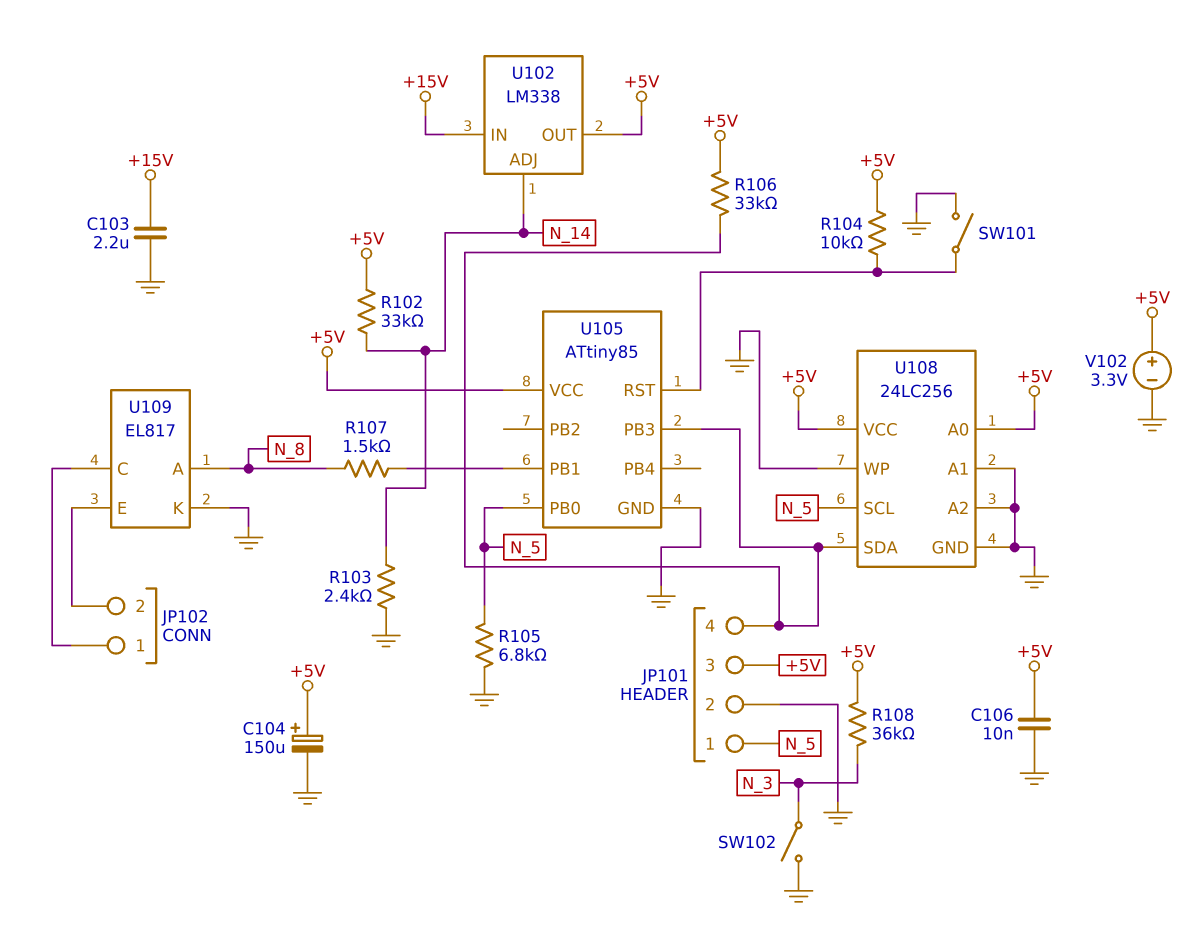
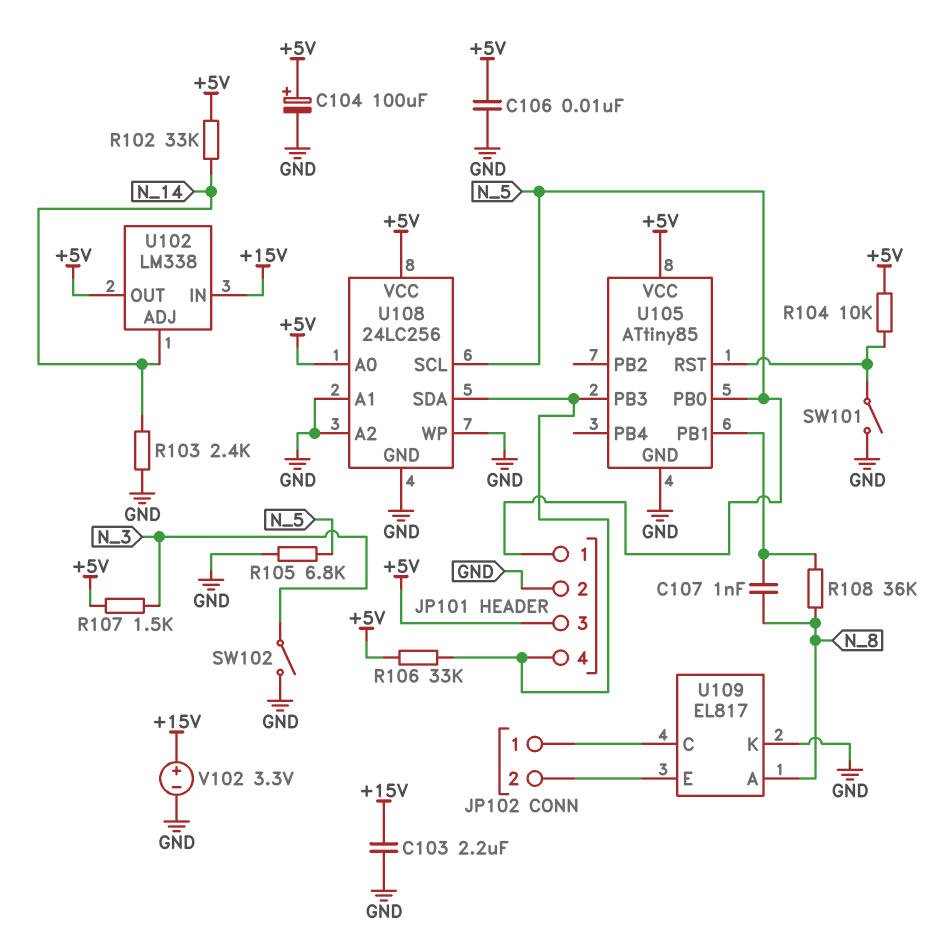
C104: 150uF (plus +5V, minus GND) -> 100uF (plus +5V, minus GND)
C107: none -> 1nF (N_8, U105/PB1)
R107: 1.5k (N_8, U105/PB1) -> 1.5k (+5V, N_3)
R108: 36k (+5V, N_3) -> 36k (N_8, U105/PB1)
V102: 3.3V (plus +5V, minus GND) -> 3.3V (plus +15V, minus GND)

